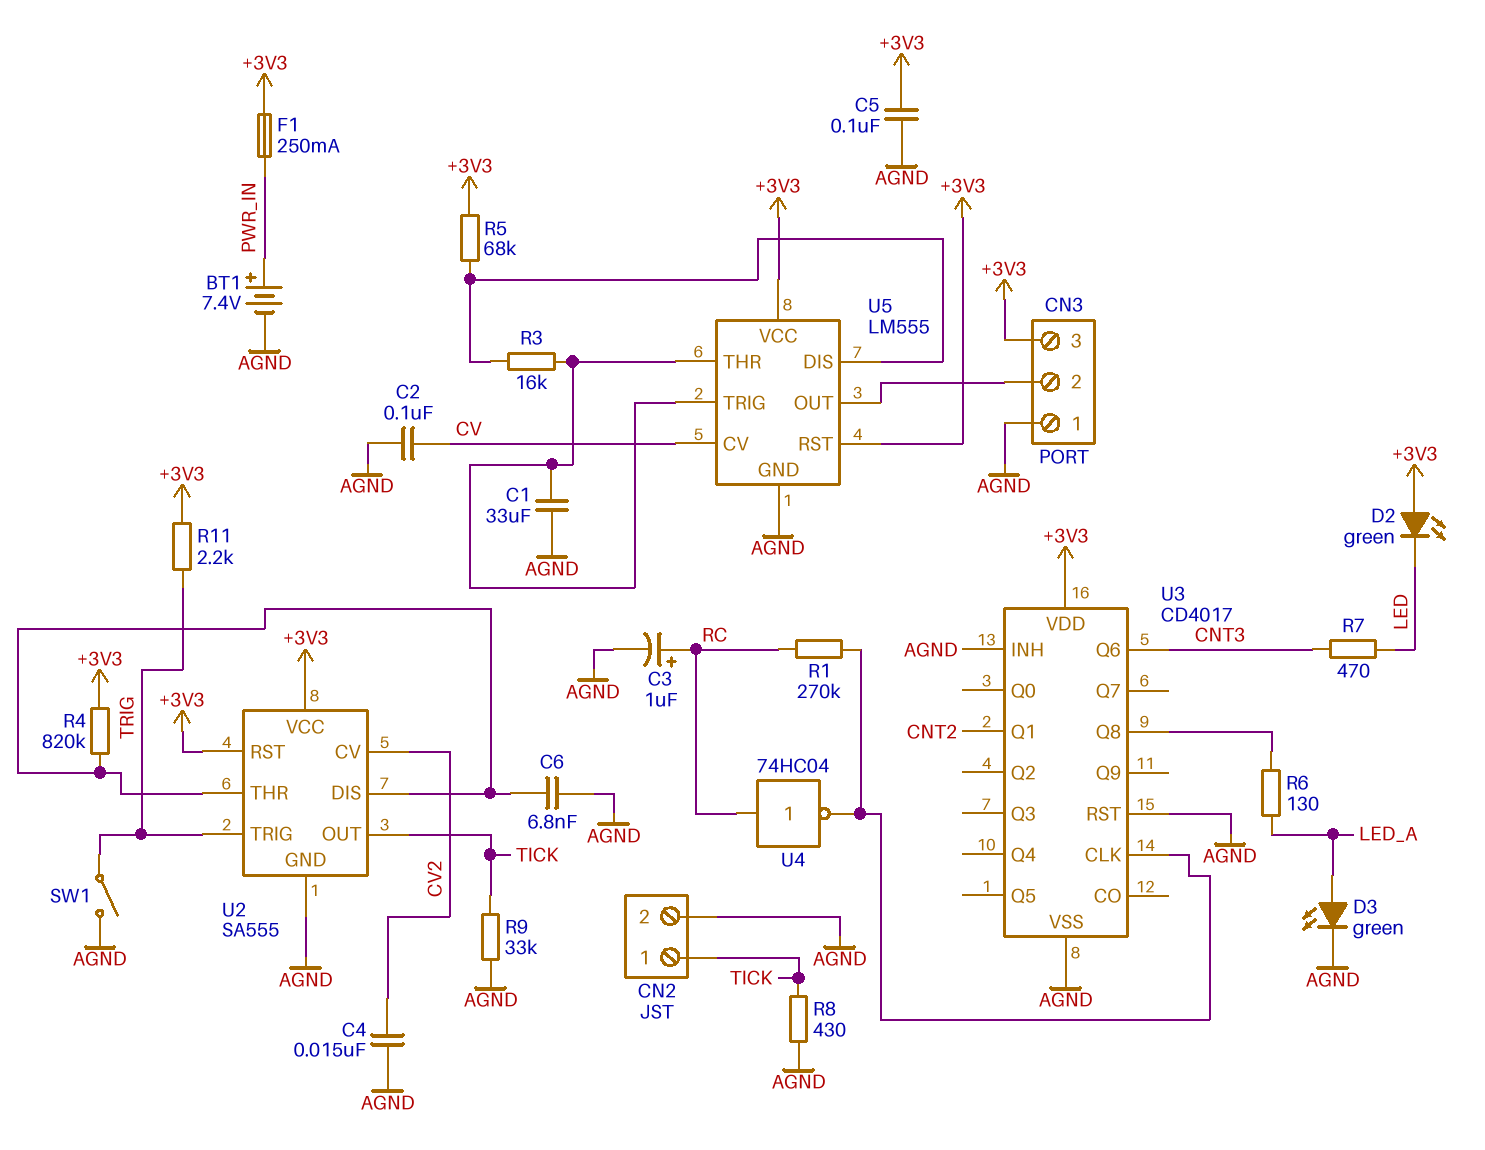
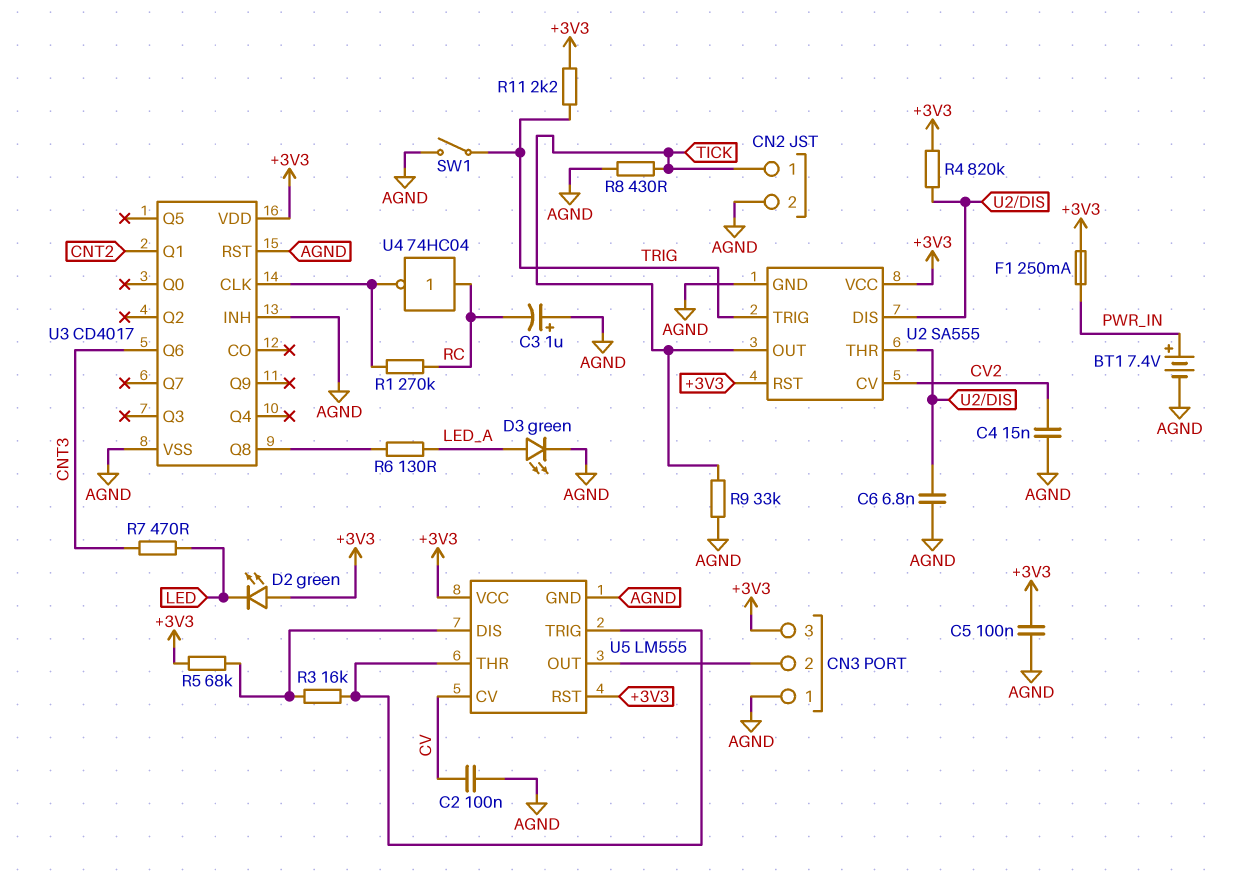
C1: 33uF (AGND, U5/THR) -> none
C3: 1uF (plus RC, minus AGND) -> 1uF (plus AGND, minus RC)

